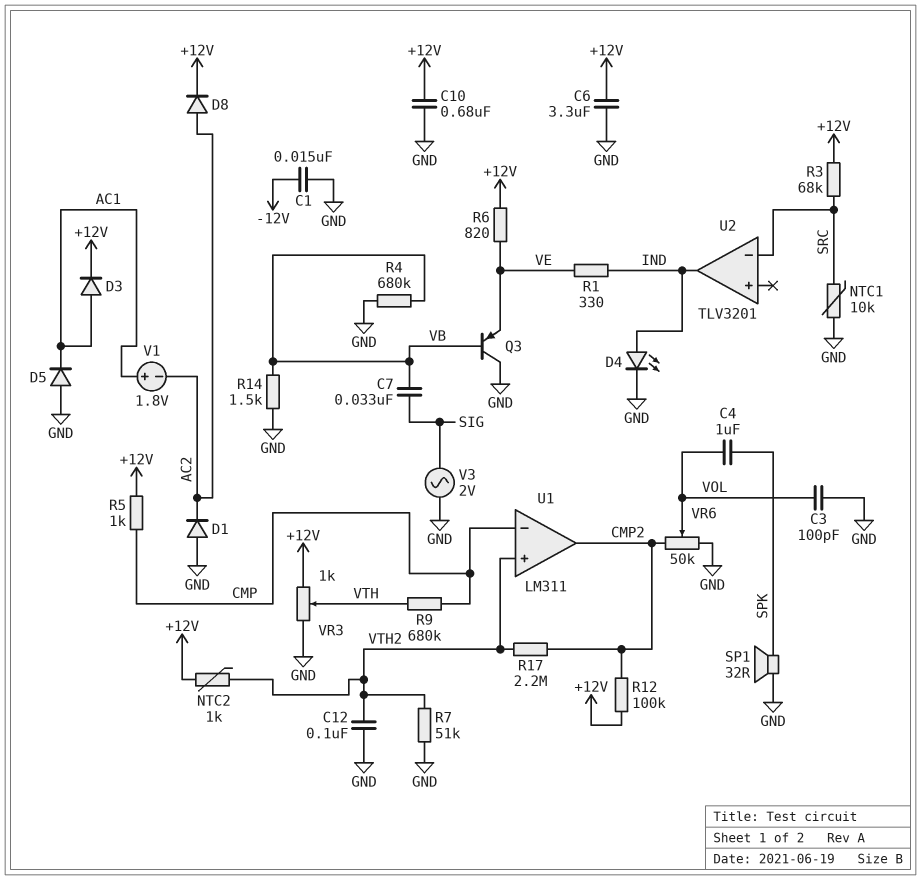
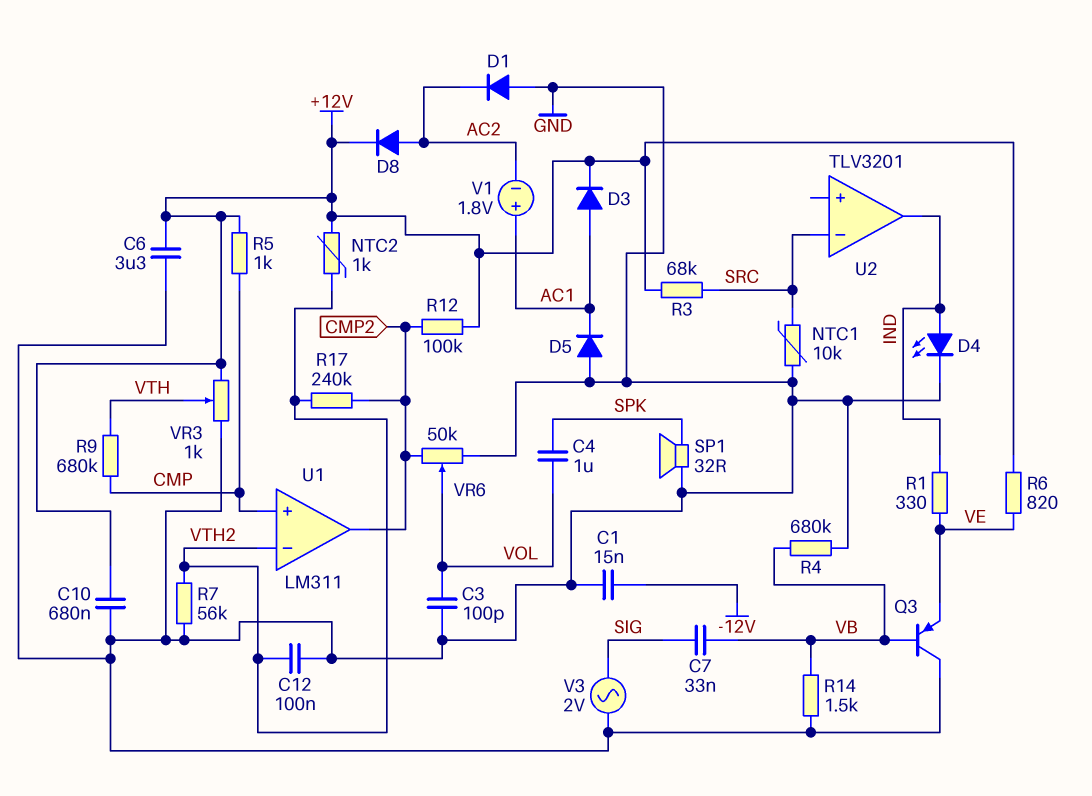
R7: 51k (GND, VTH2) -> 56k (GND, VTH2)
R17: 2.2M (CMP2, VTH2) -> 240k (CMP2, VTH2)
U1 pin in+: VTH2 -> CMP
U1 pin in-: CMP -> VTH2

